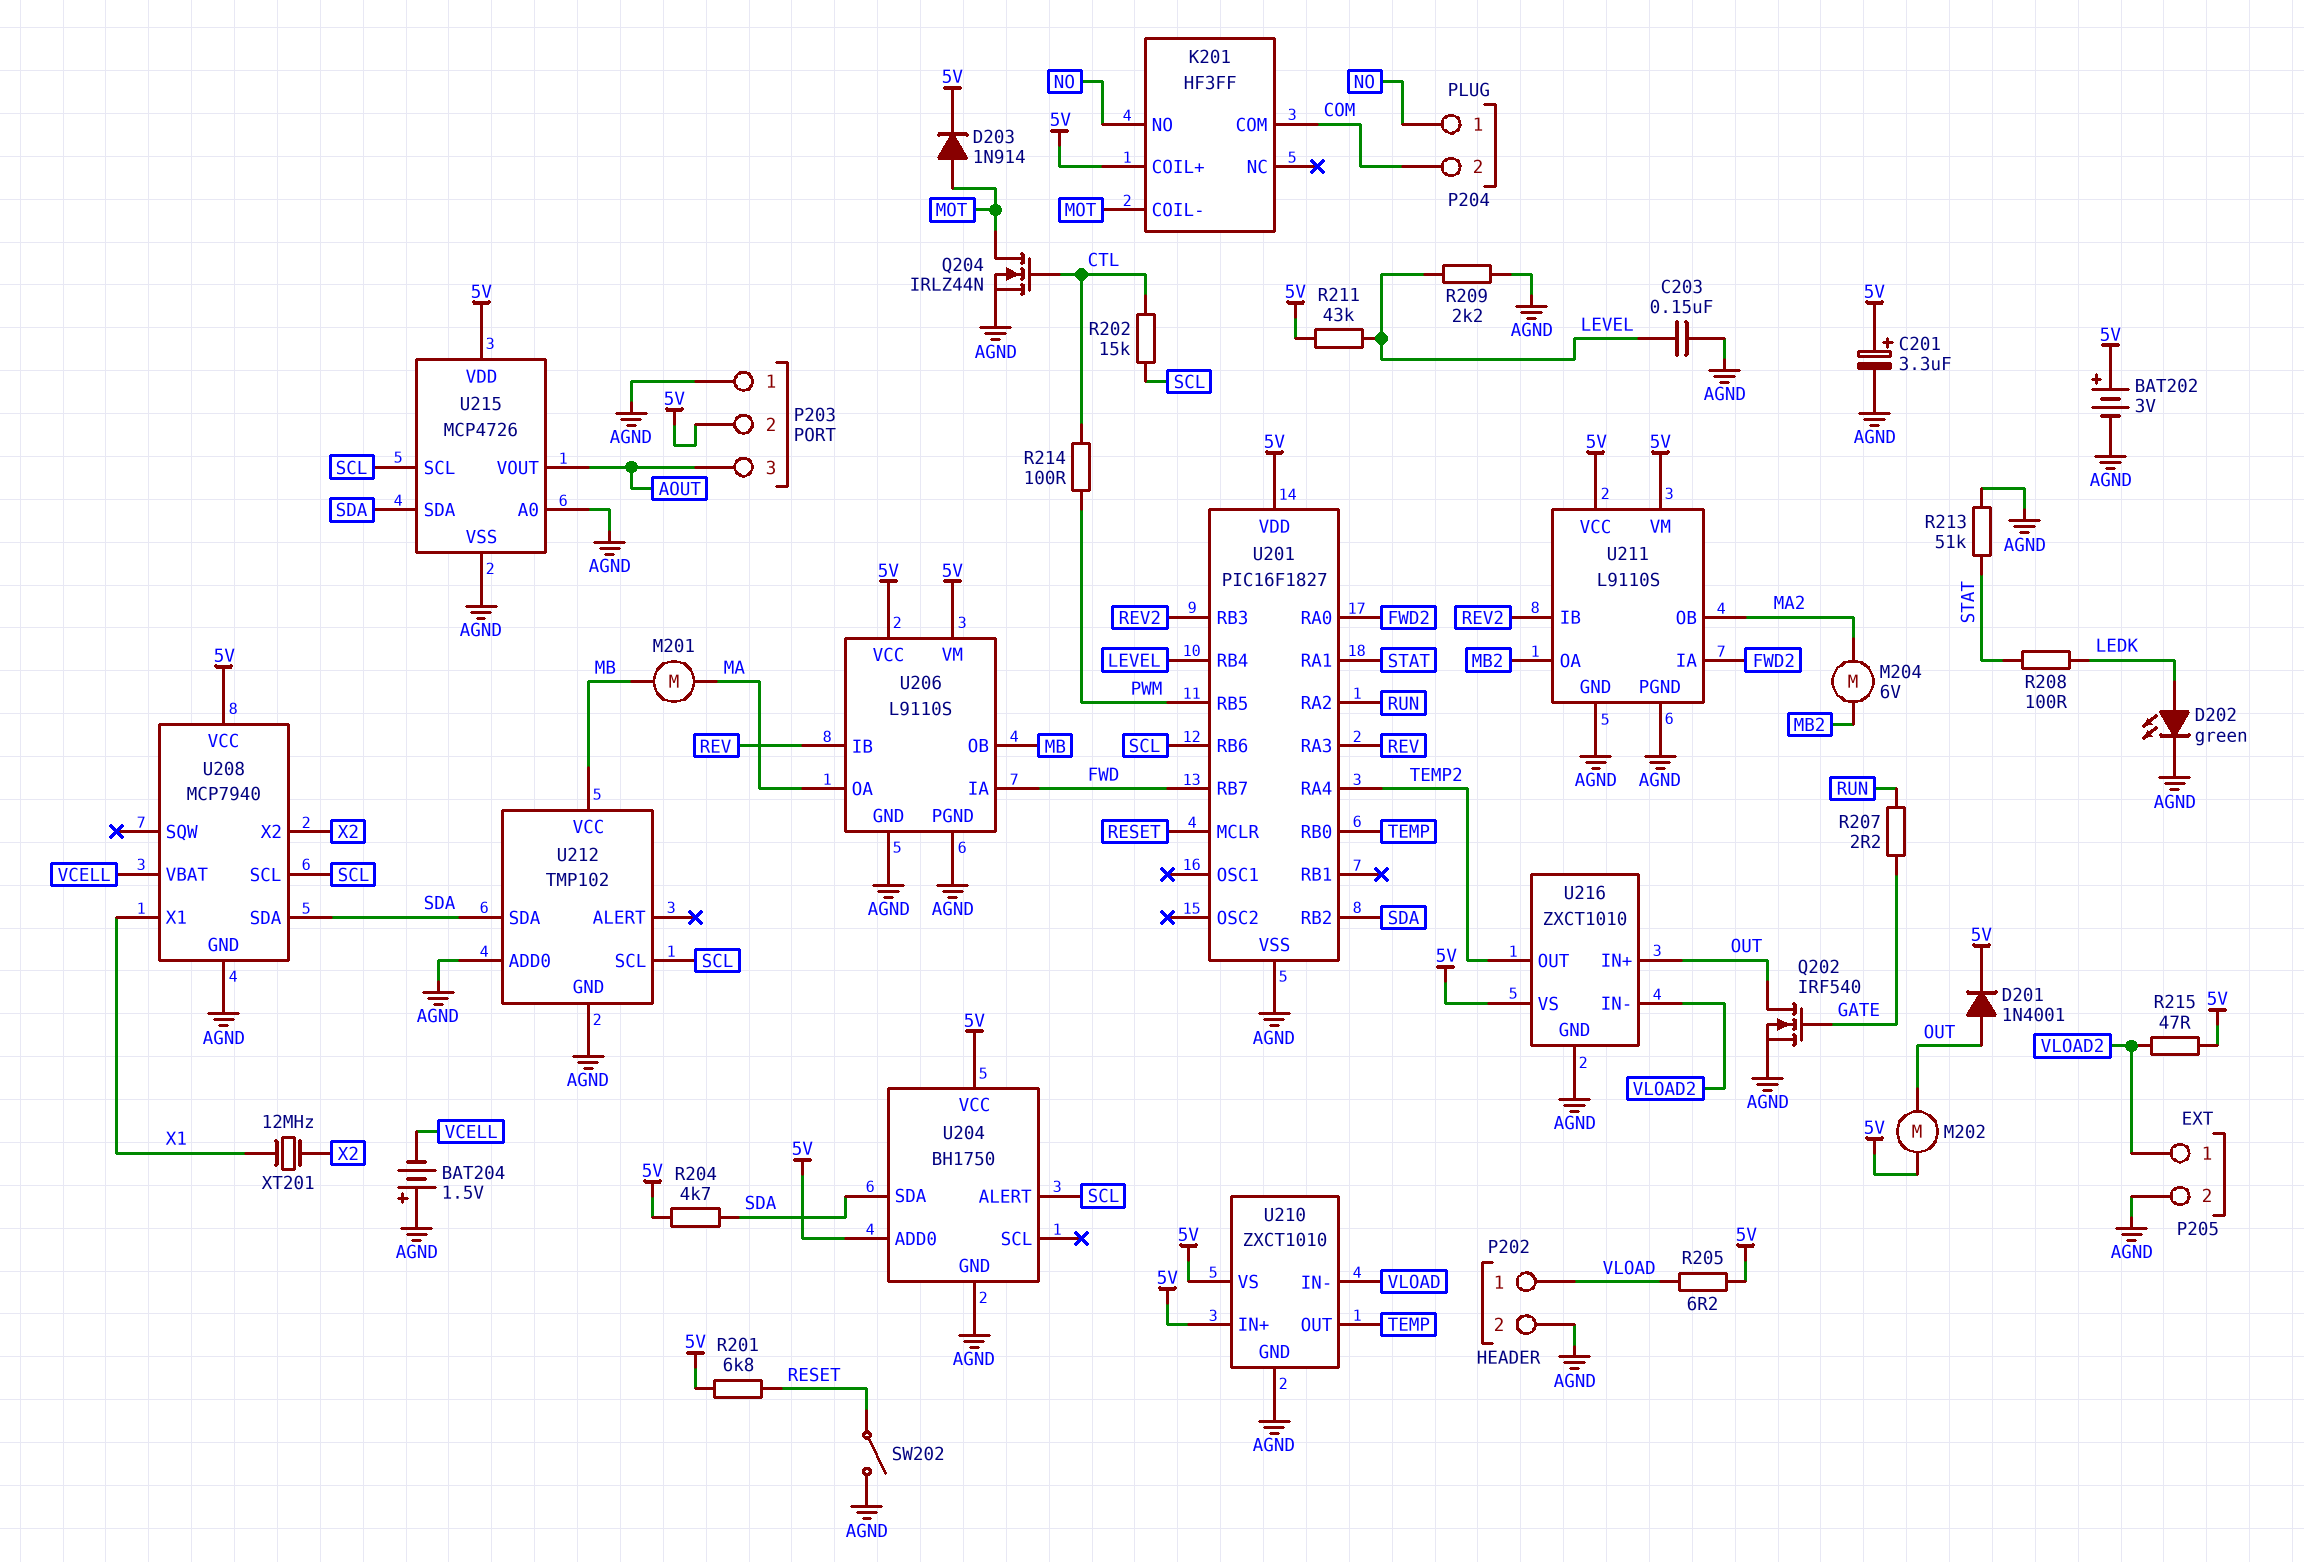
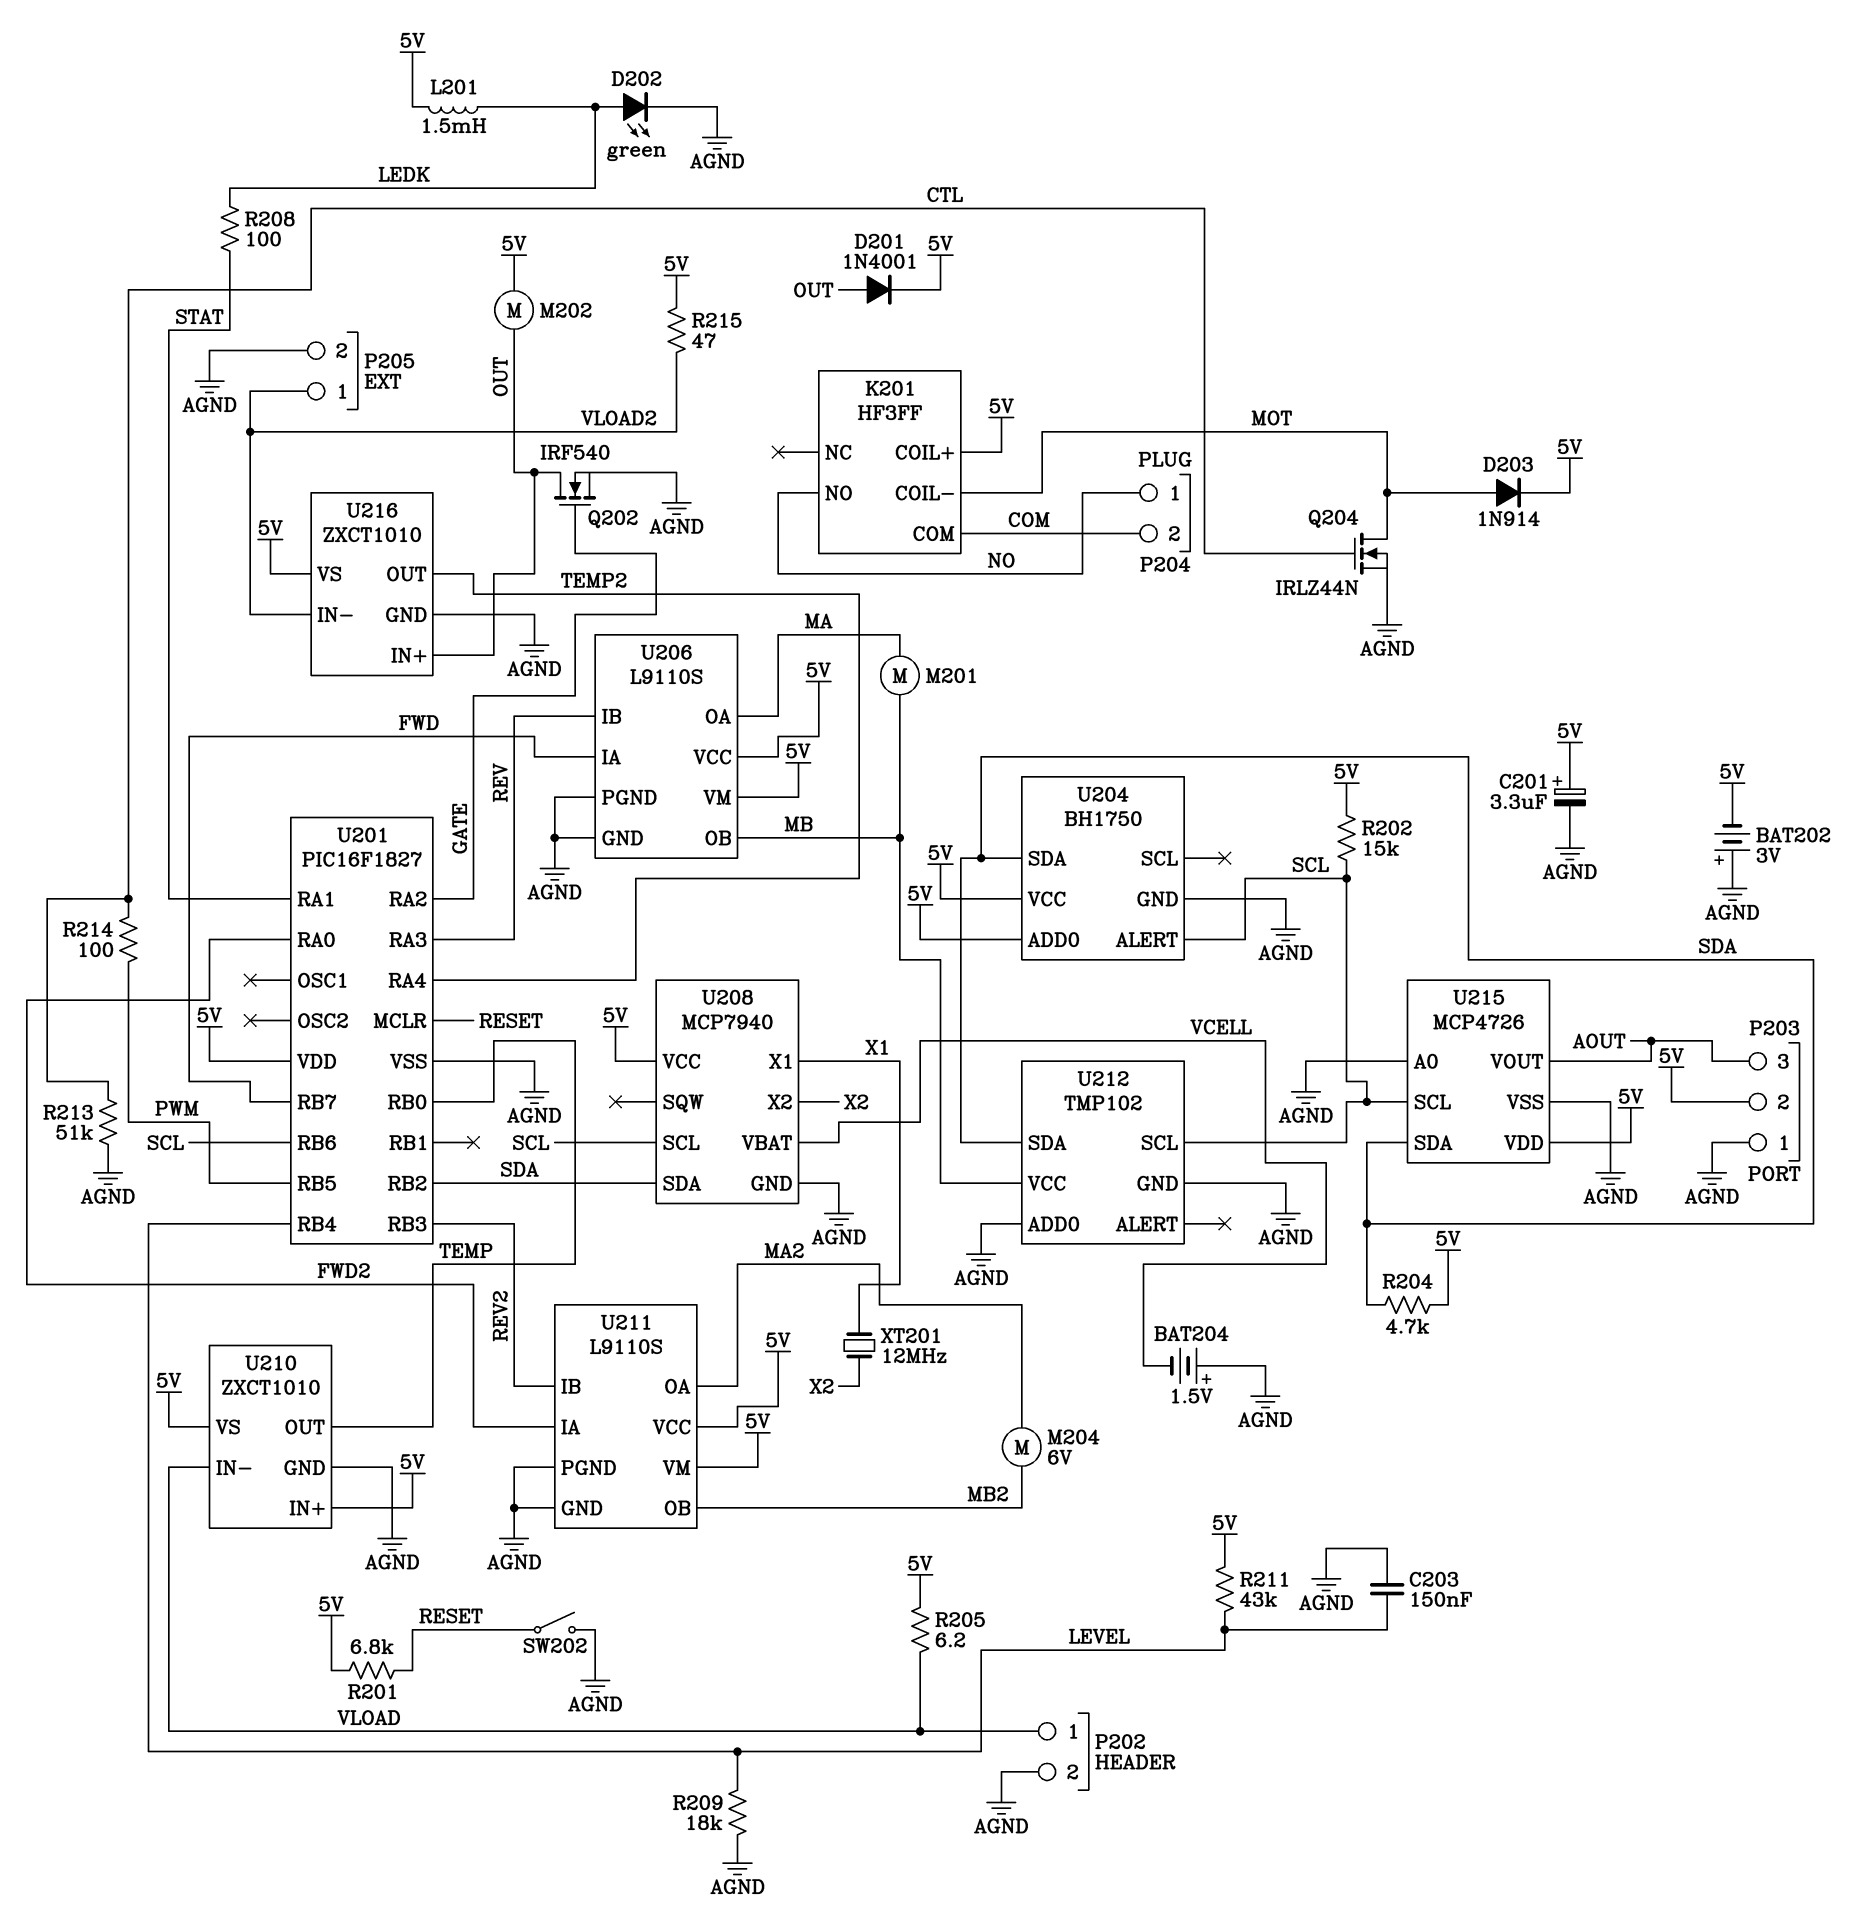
BAT202: 3V (plus 5V, minus AGND) -> 3V (plus AGND, minus 5V)
L201: none -> 1.5mH (5V, LEDK)
R202: 15k (CTL, SCL) -> 15k (5V, SCL)
R207: 2.2 (GATE, RUN) -> none
R209: 2.2k (AGND, LEVEL) -> 18k (AGND, LEVEL)
R213: 51k (AGND, STAT) -> 51k (AGND, CTL)
U201 pin RA2: RUN -> GATE
U211 pin OA: MB2 -> MA2
U211 pin OB: MA2 -> MB2

